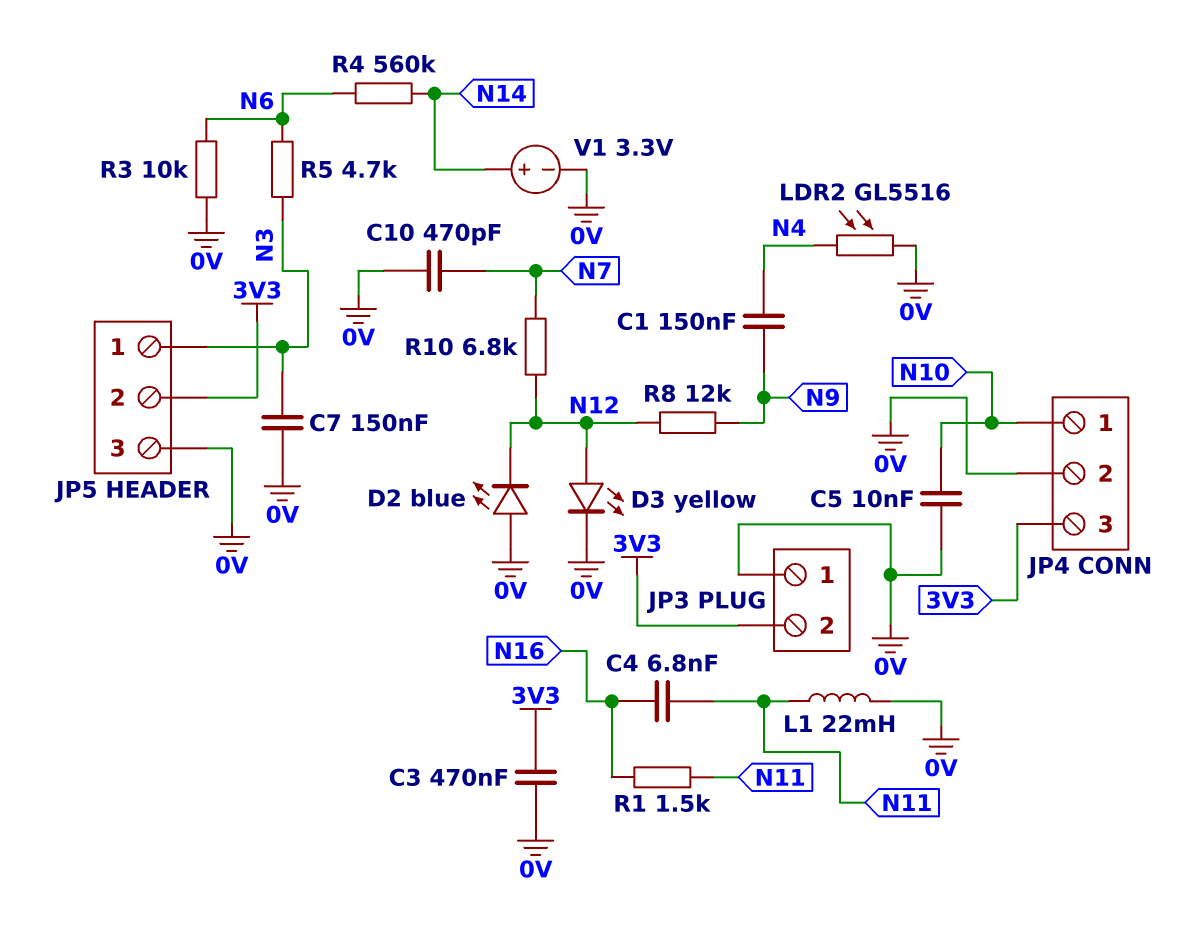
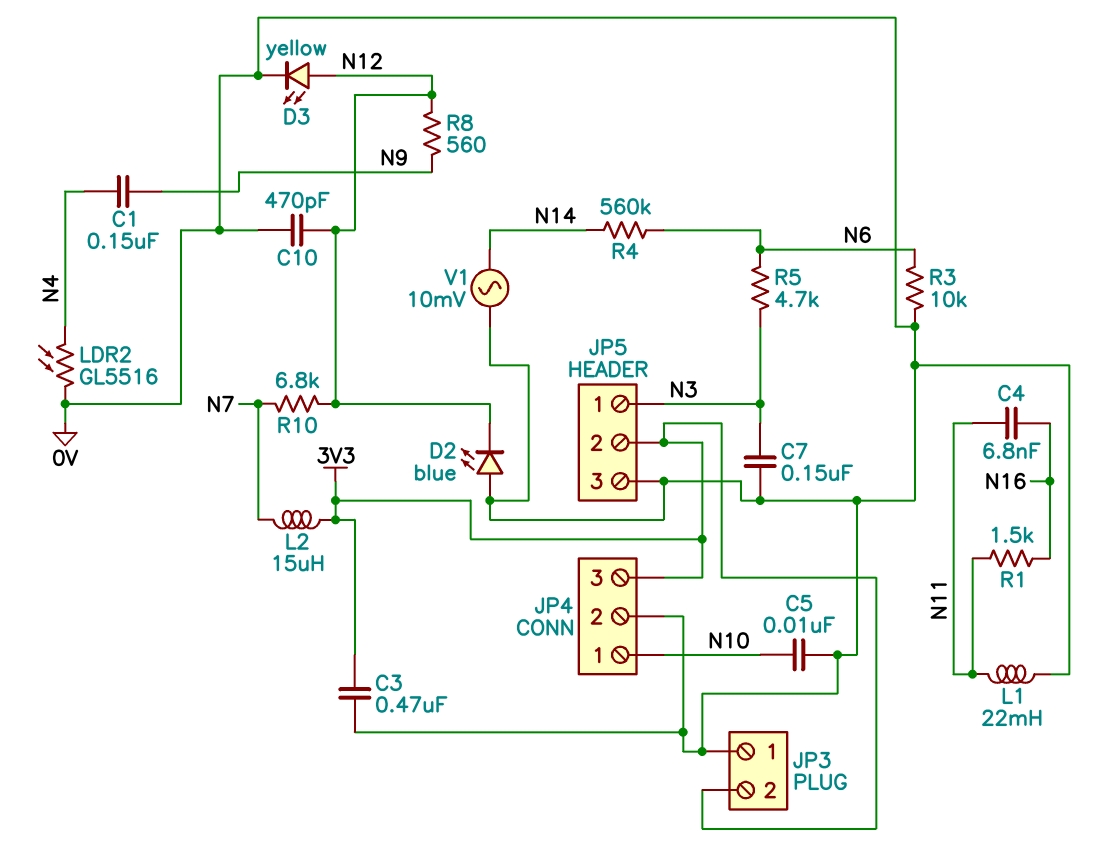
C10: 470pF (0V, N7) -> 470pF (0V, N12)
L2: none -> 15uH (3V3, N7)
R8: 12k (N9, N12) -> 560 (N9, N12)
V1: 3.3V (plus N14, minus 0V) -> AC 10mV (0V, N14)

